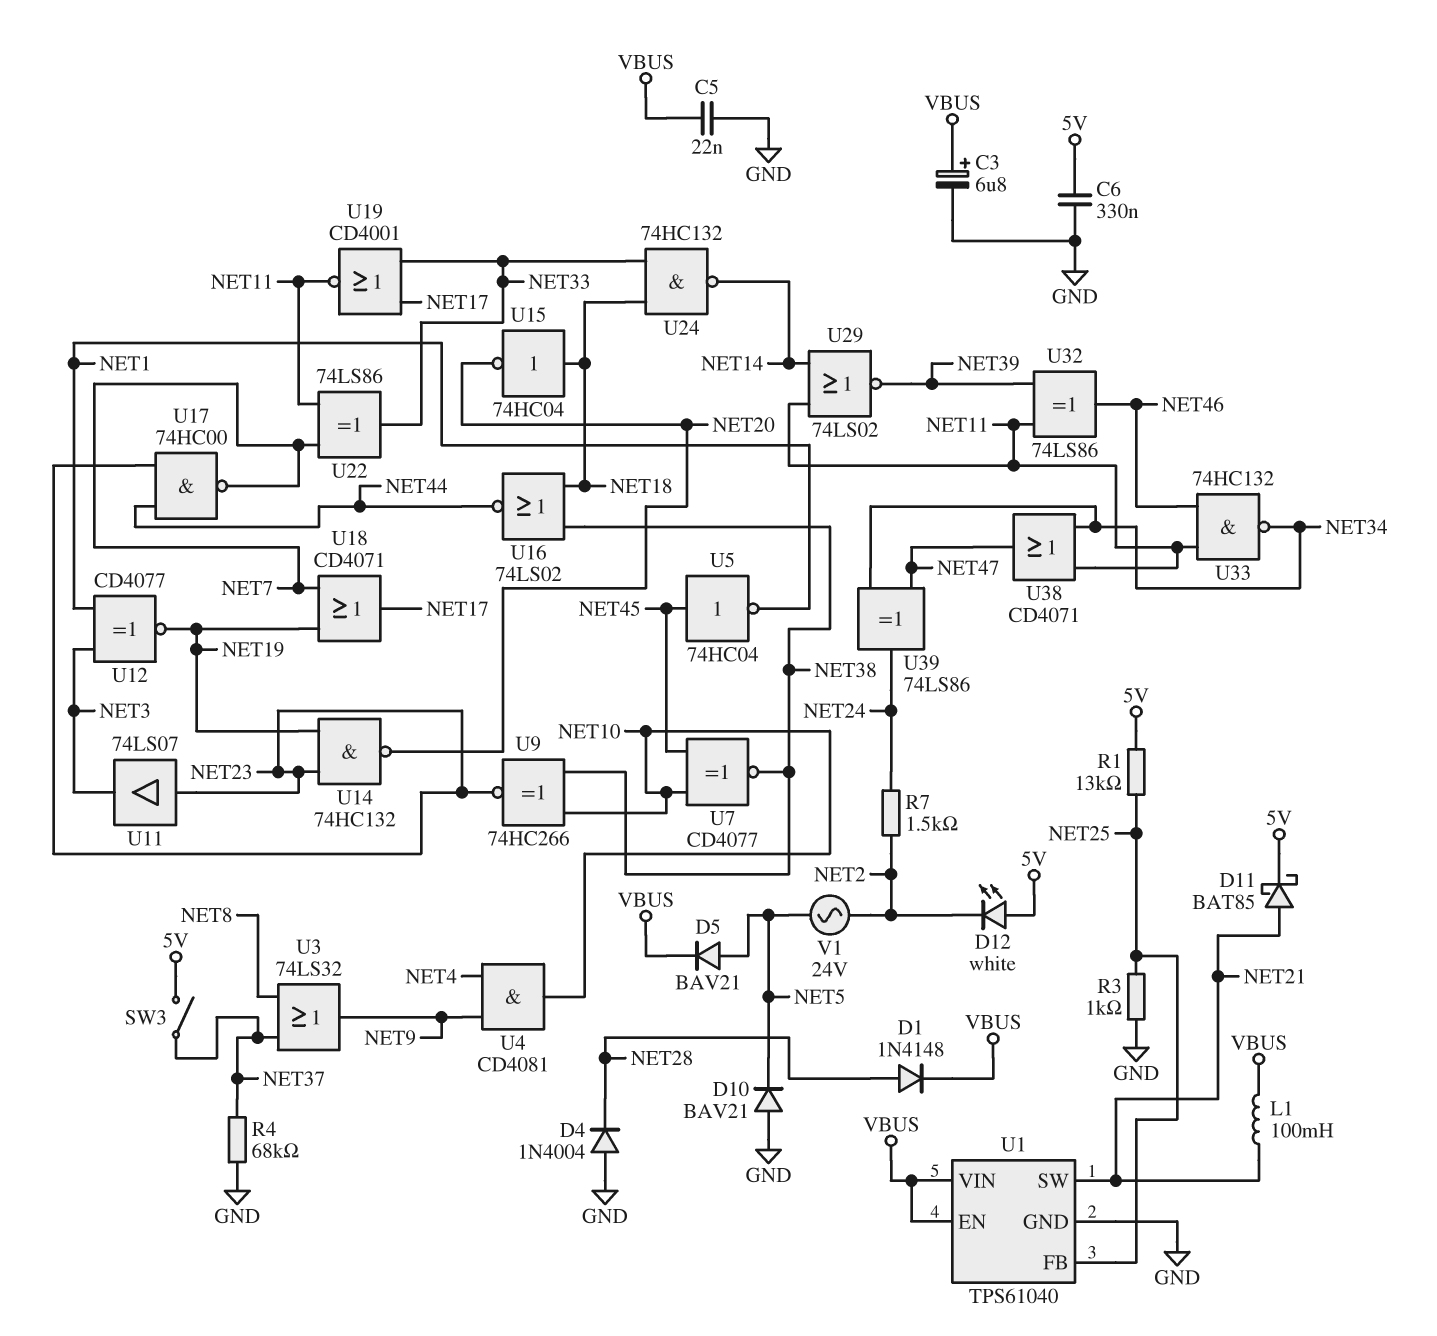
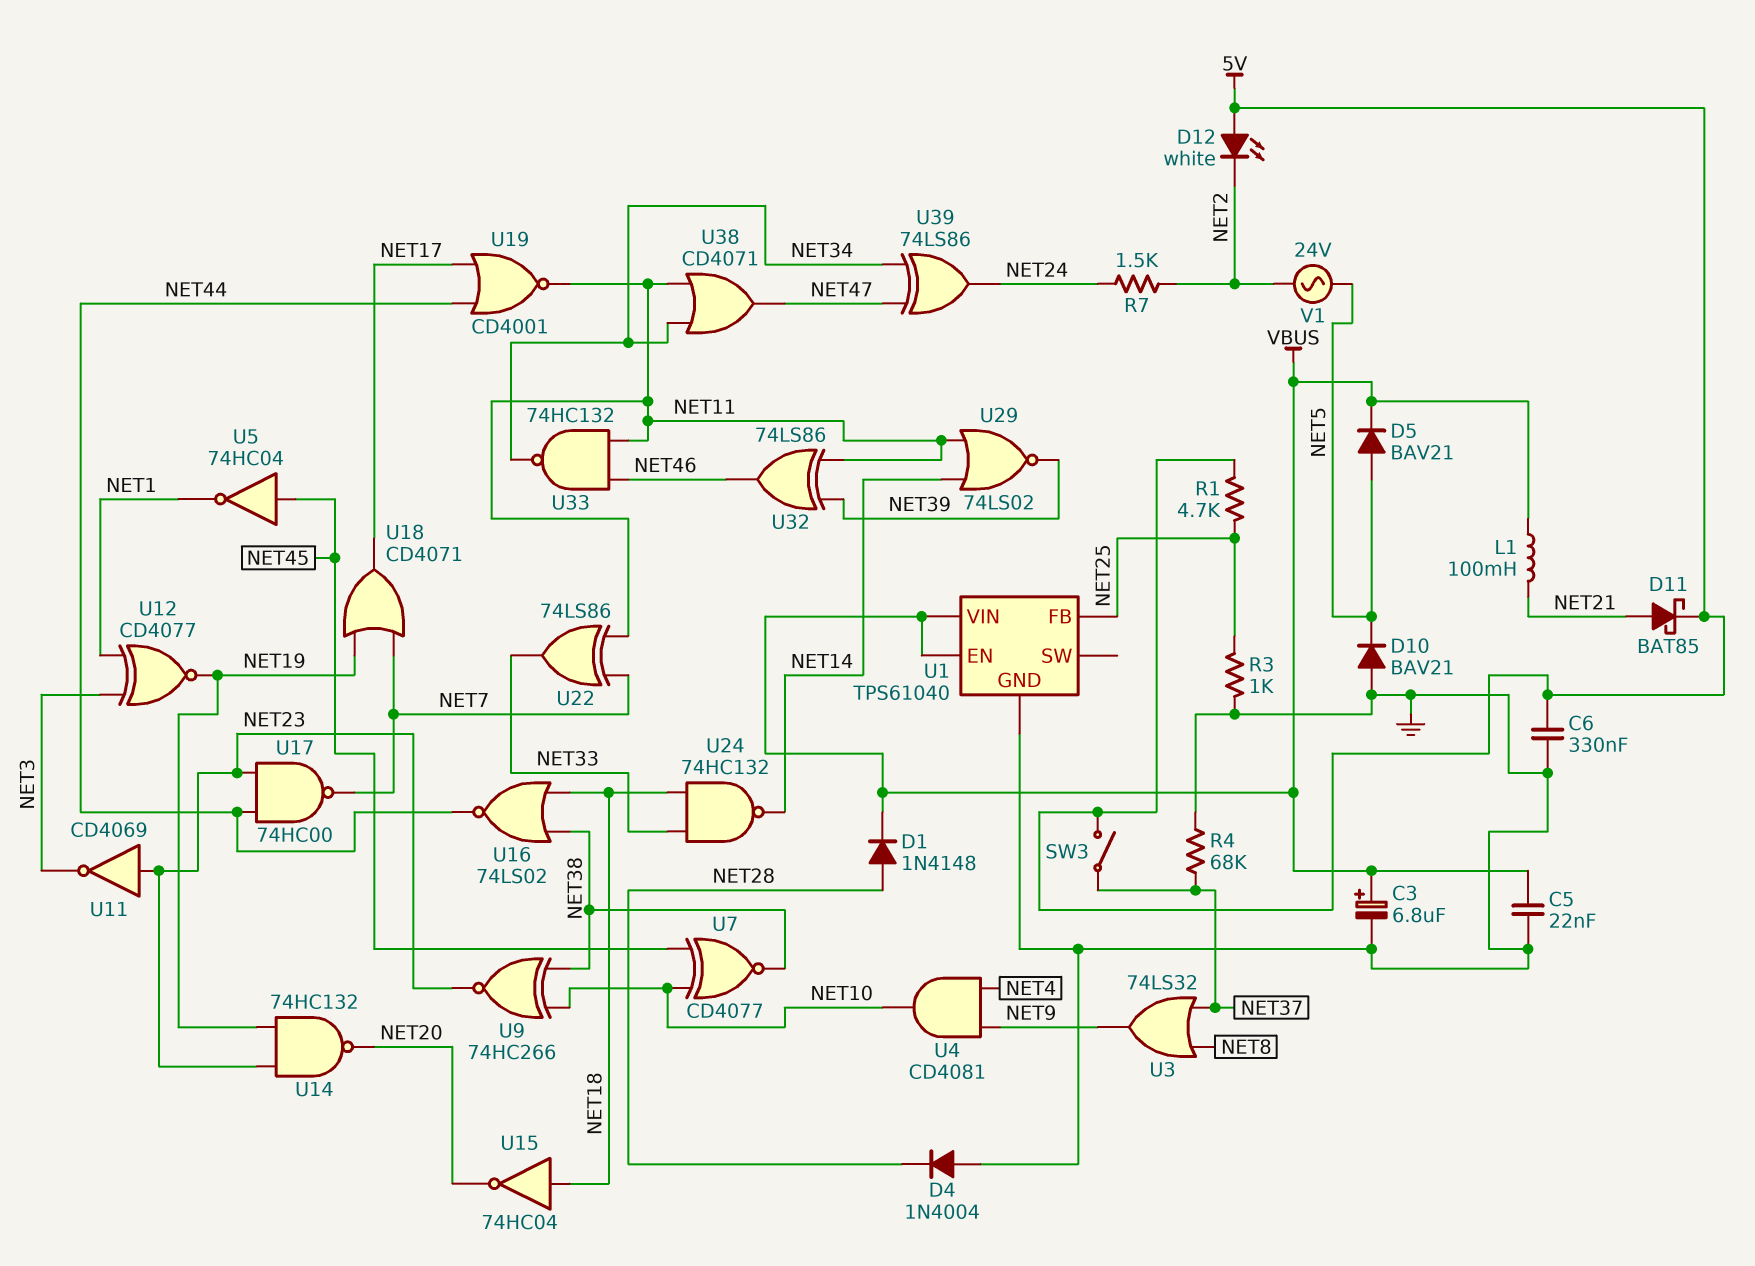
R1: 13k (5V, NET25) -> 4.7k (5V, NET25)
U1 pin SW: NET21 -> none
U11: buffer 74LS07 (in NET23, out NET3) -> NOT CD4069 (in NET23, out NET3)
U19: NOR CD4001 (in NET17, in NET33, out NET11) -> NOR CD4001 (in NET17, in NET44, out NET11)

